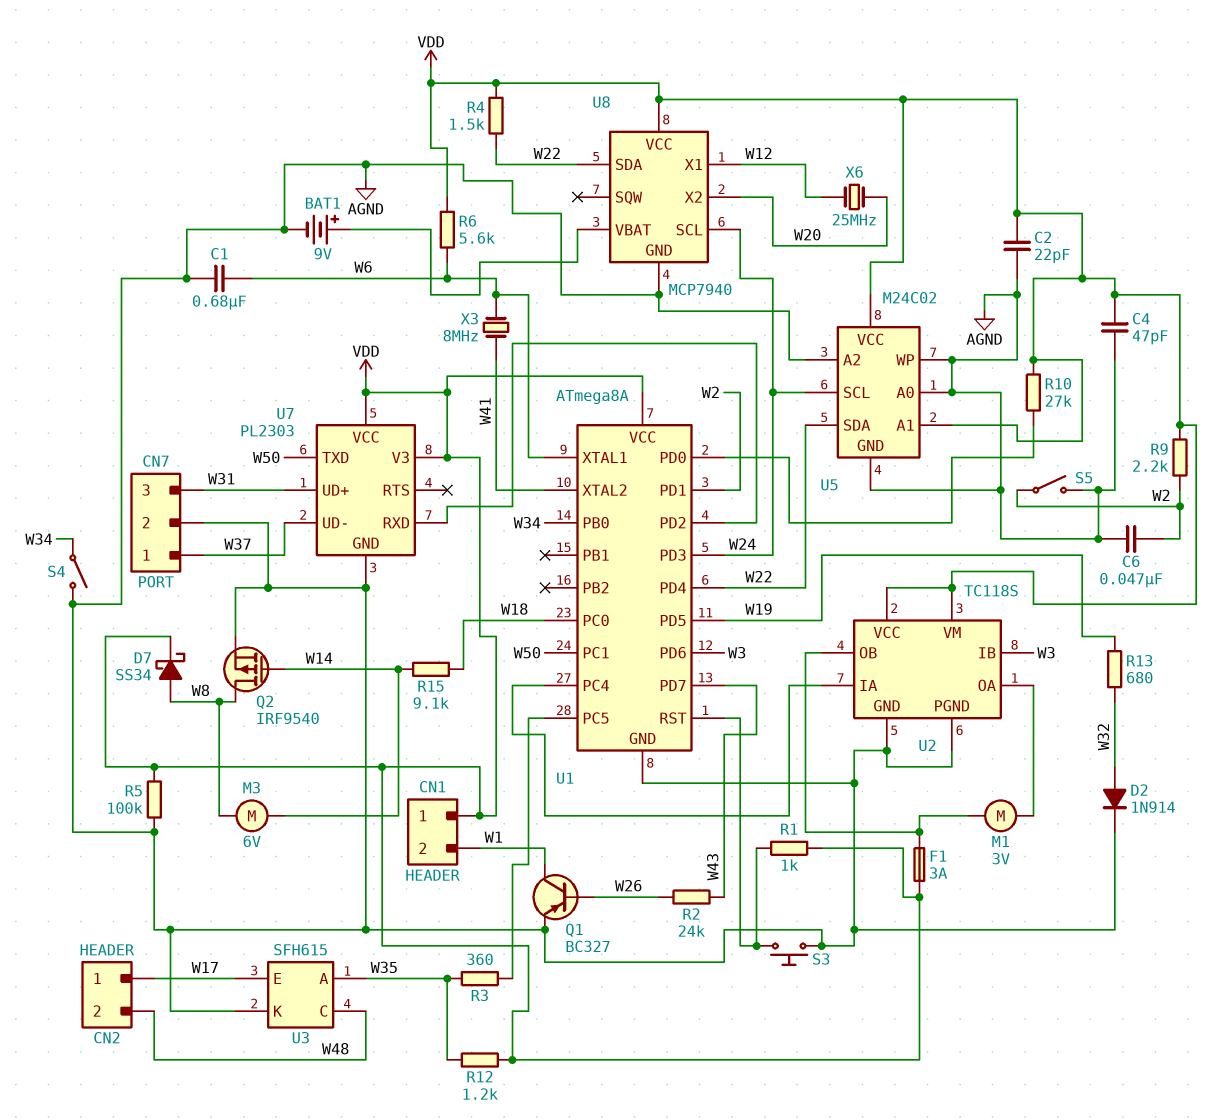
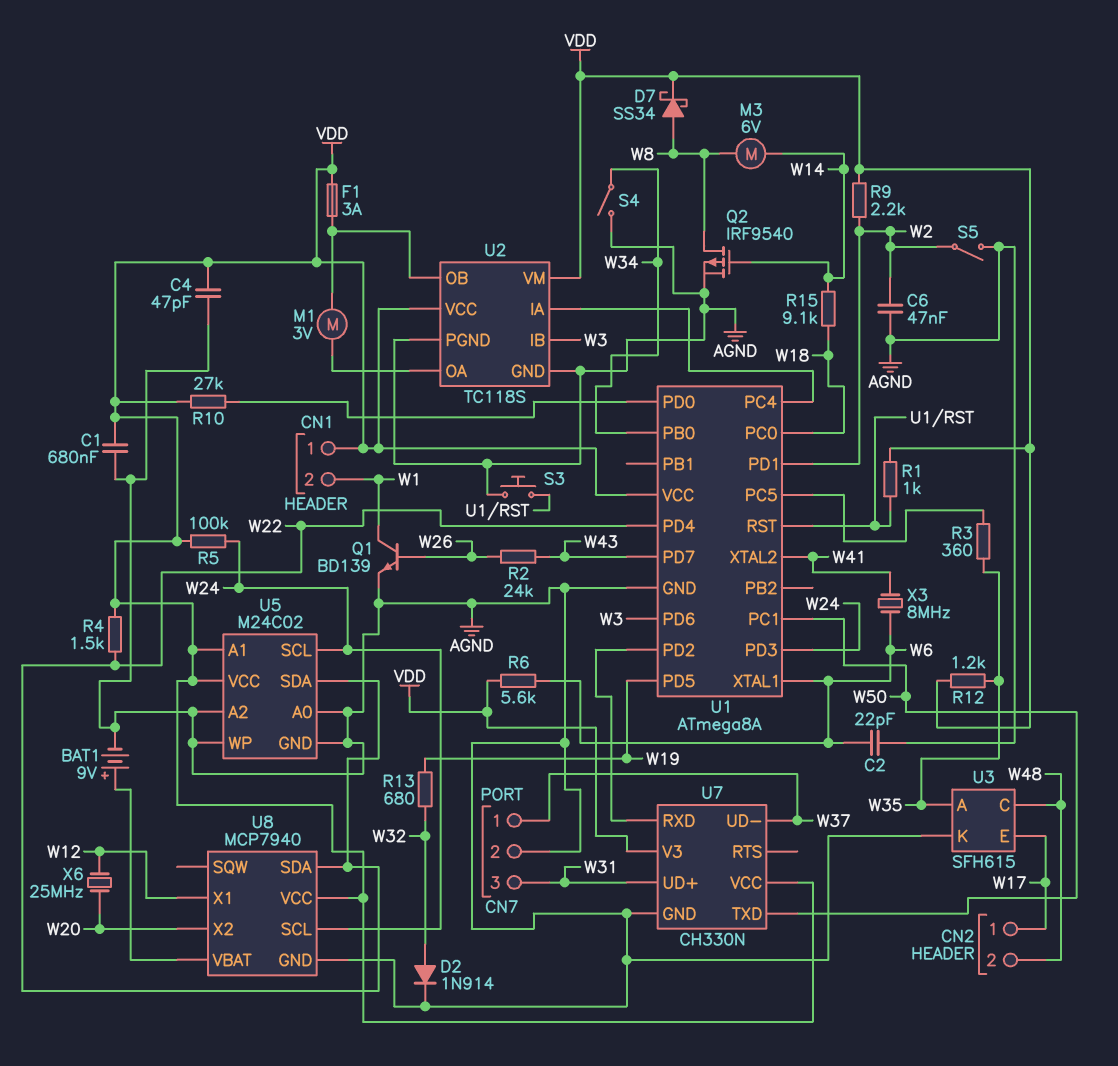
C1: 680nF (AGND, W6) -> 680nF (AGND, VDD)
C2: 22pF (AGND, VDD) -> 22pF (AGND, W6)
Q1: PNP BC327 (B W26, C W1, E AGND) -> NPN BD139 (B W26, C W1, E AGND)
R5: 100k (AGND, VDD) -> 100k (VDD, W24)
U7: PL2303 -> CH330N

